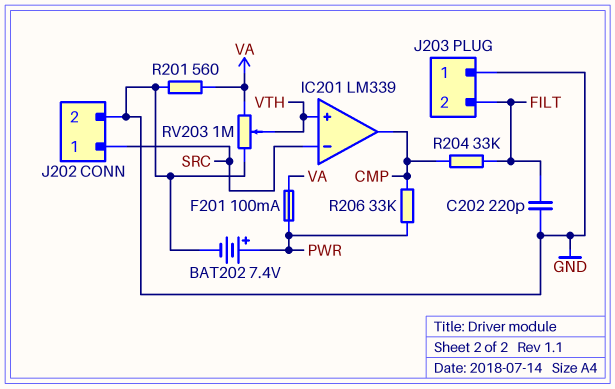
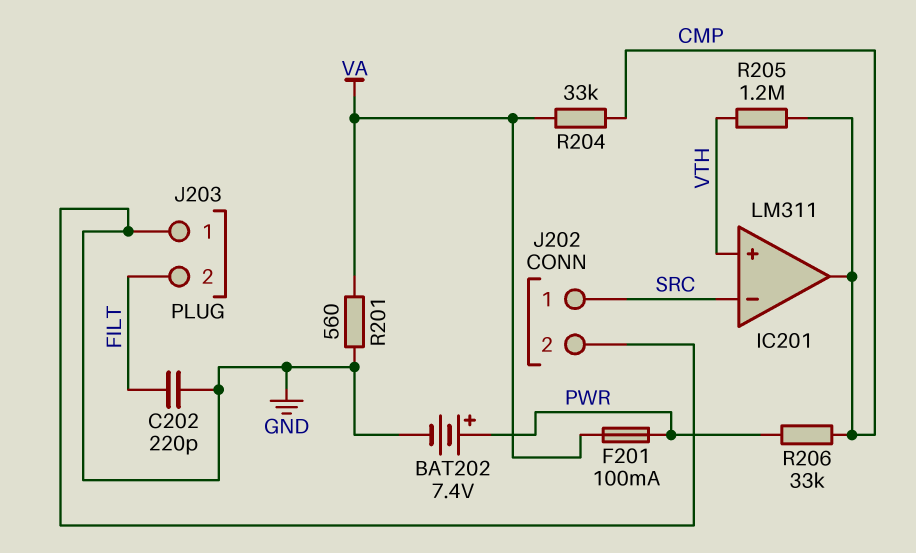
IC201: LM339 -> LM311
R204: 33k (CMP, FILT) -> 33k (CMP, VA)
R205: none -> 1.2M (CMP, VTH)
RV203: 1M (GND, VA, wiper VTH) -> none

